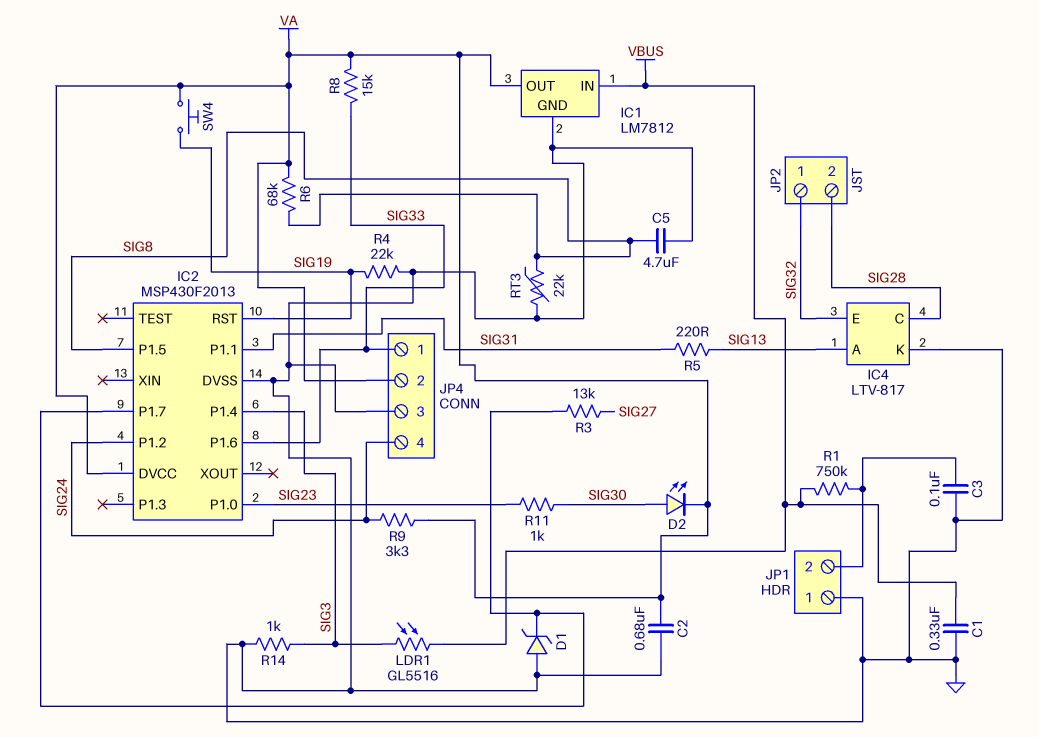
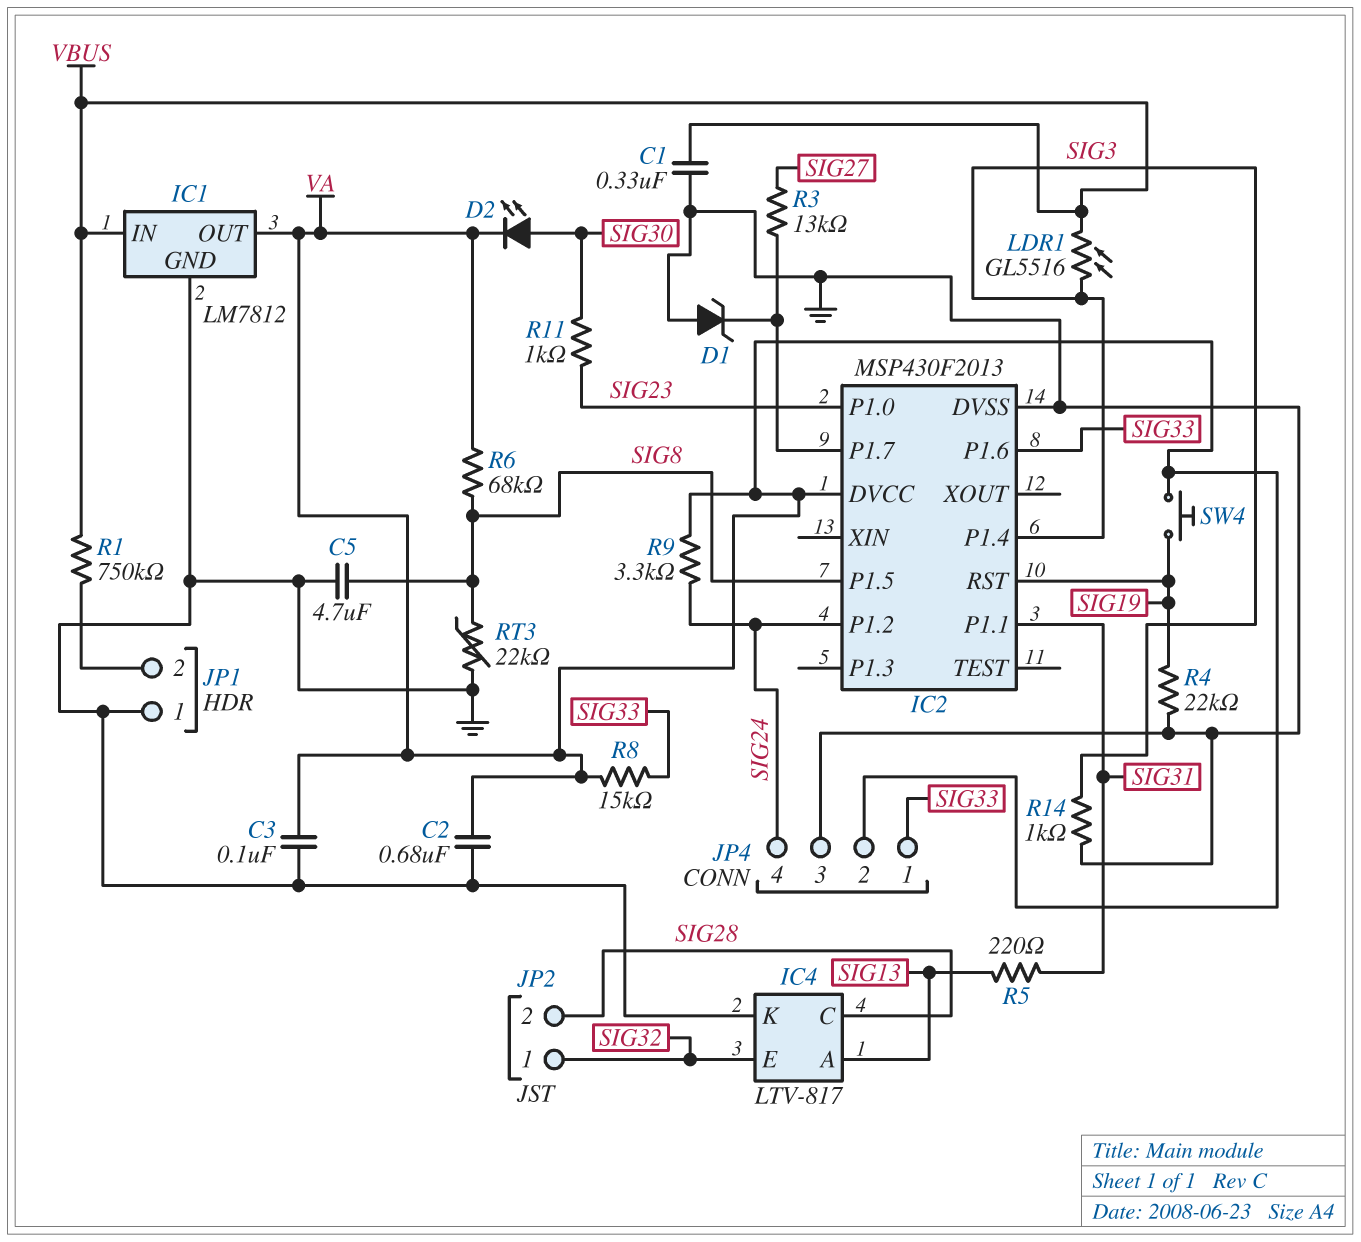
C3: 100nF (GND, JP1/2) -> 100nF (GND, VA)

